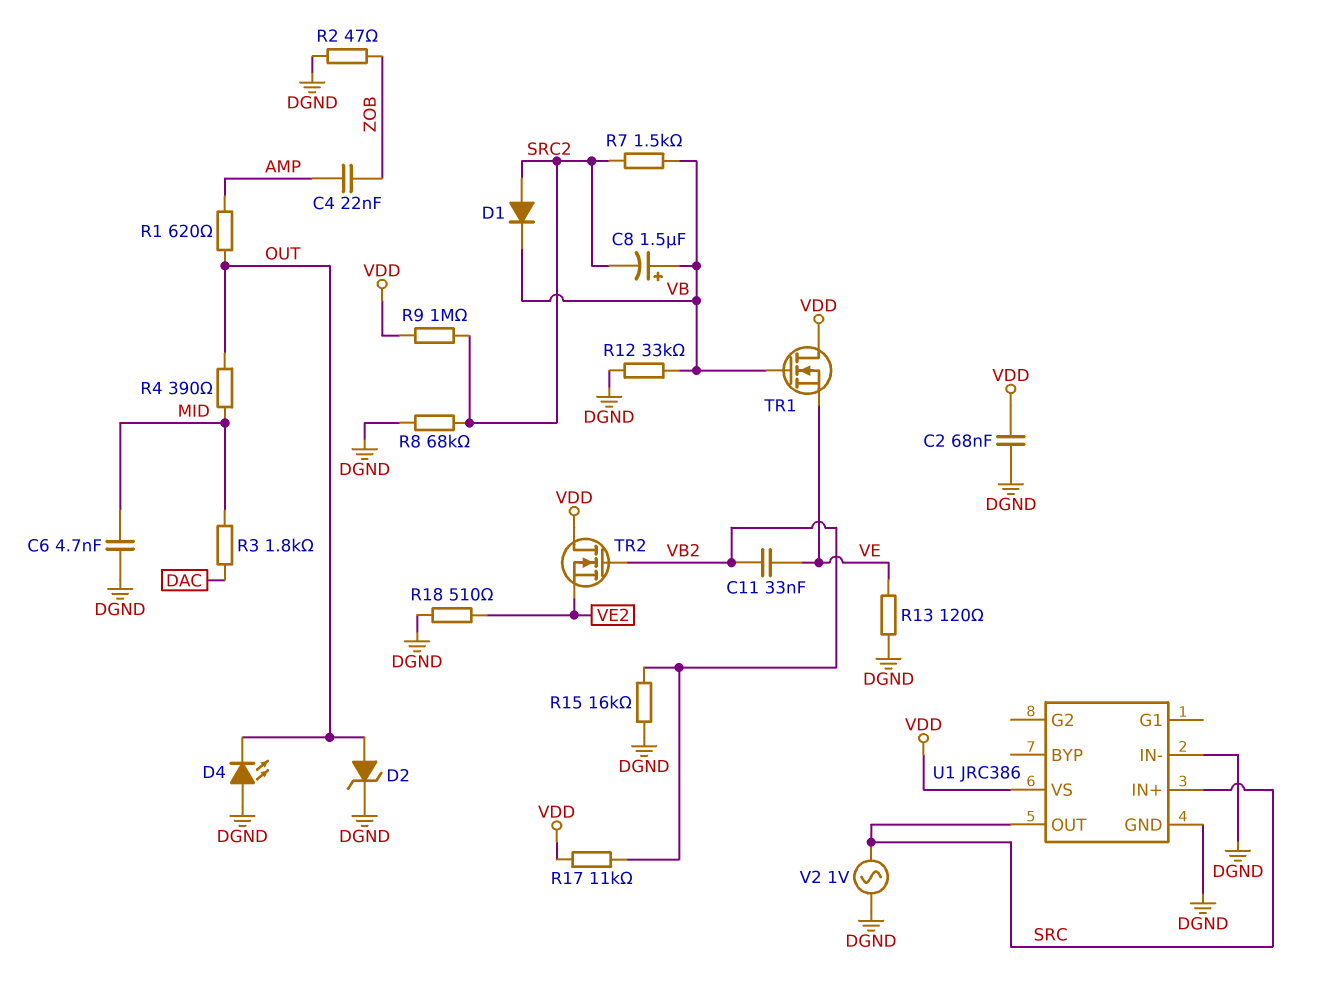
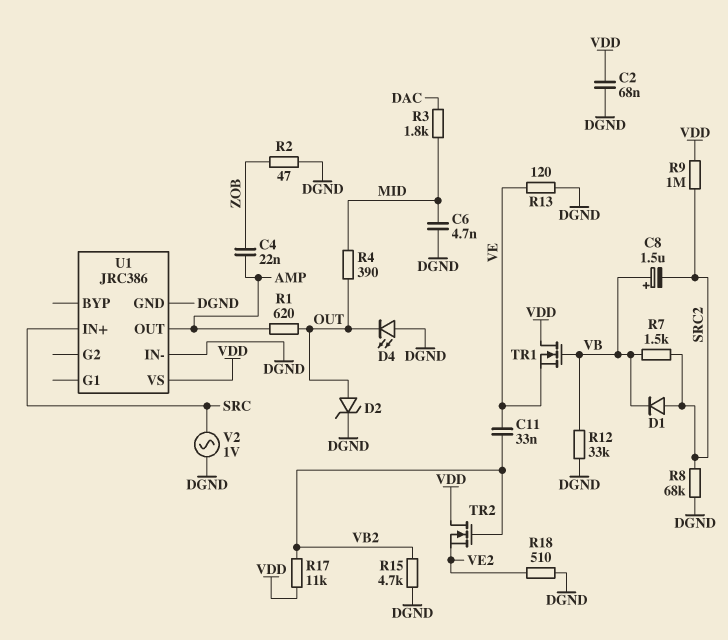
R15: 16k (DGND, VB2) -> 4.7k (DGND, VB2)
U1 pin OUT: SRC -> AMP

